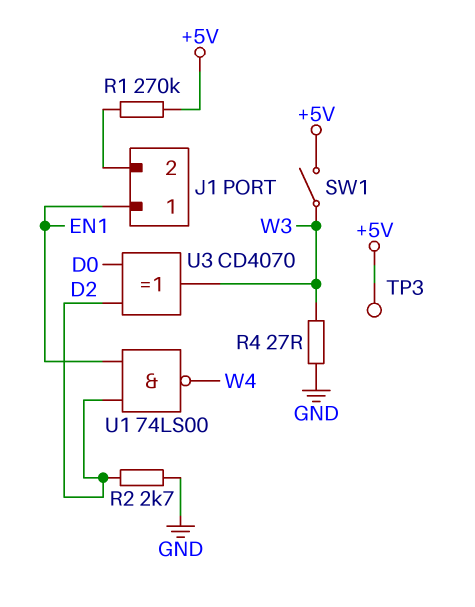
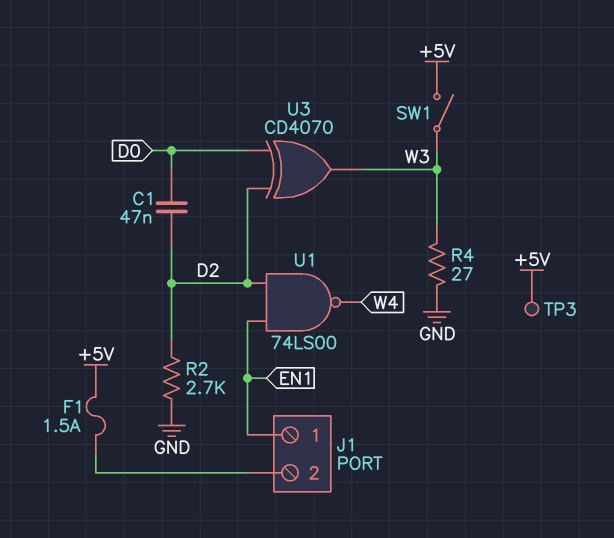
C1: none -> 47nF (D0, D2)
F1: none -> 1.5A (+5V, J1/2)
R1: 270k (+5V, J1/2) -> none

